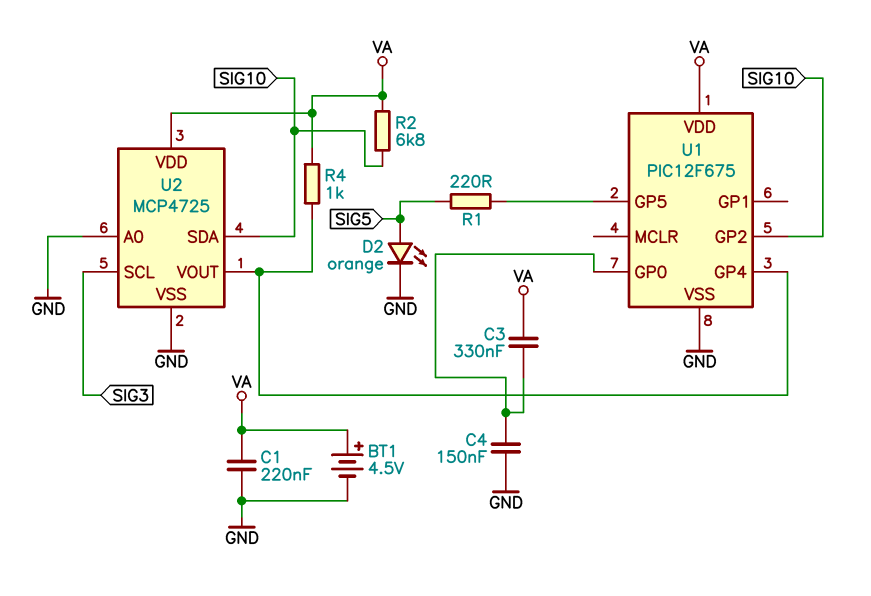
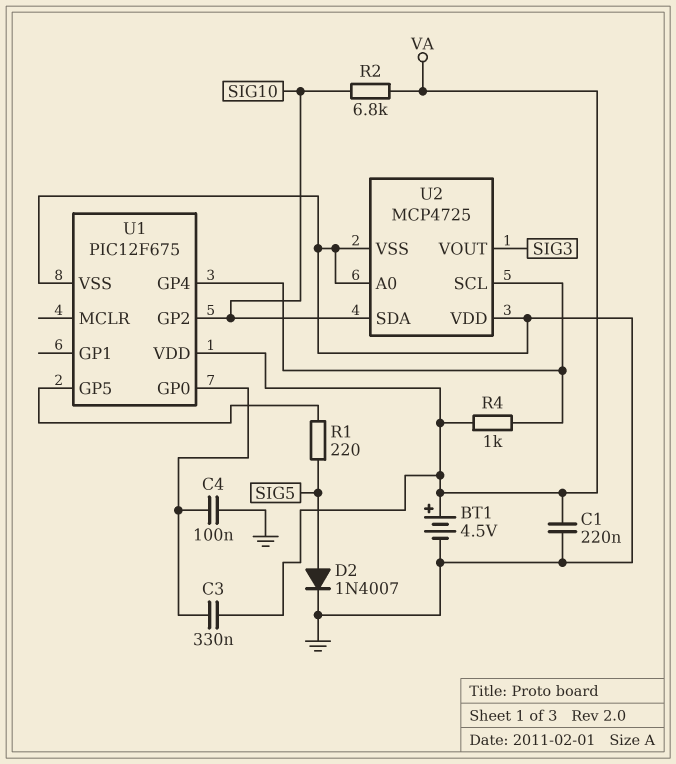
C4: 150nF (GND, U1/GP0) -> 100nF (GND, U1/GP0)
D2: LED orange (A SIG5, K GND) -> diode 1N4007 (A SIG5, K GND)
U2 pin SCL: SIG3 -> U1/GP4
U2 pin VDD: VA -> GND
U2 pin VOUT: U1/GP4 -> SIG3

